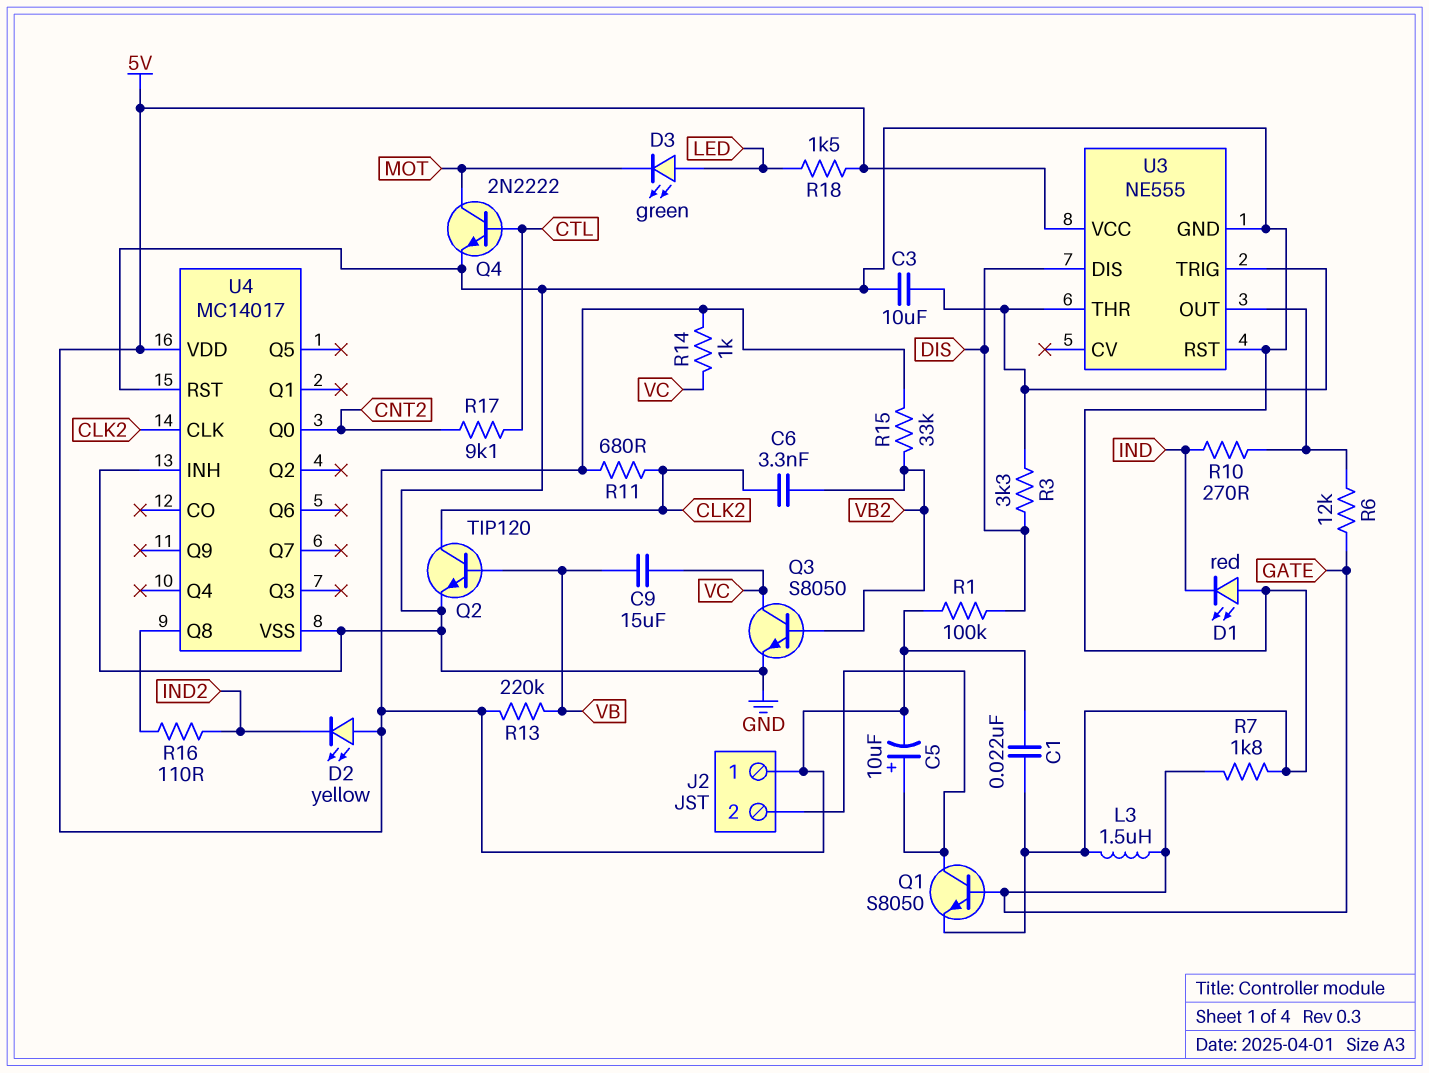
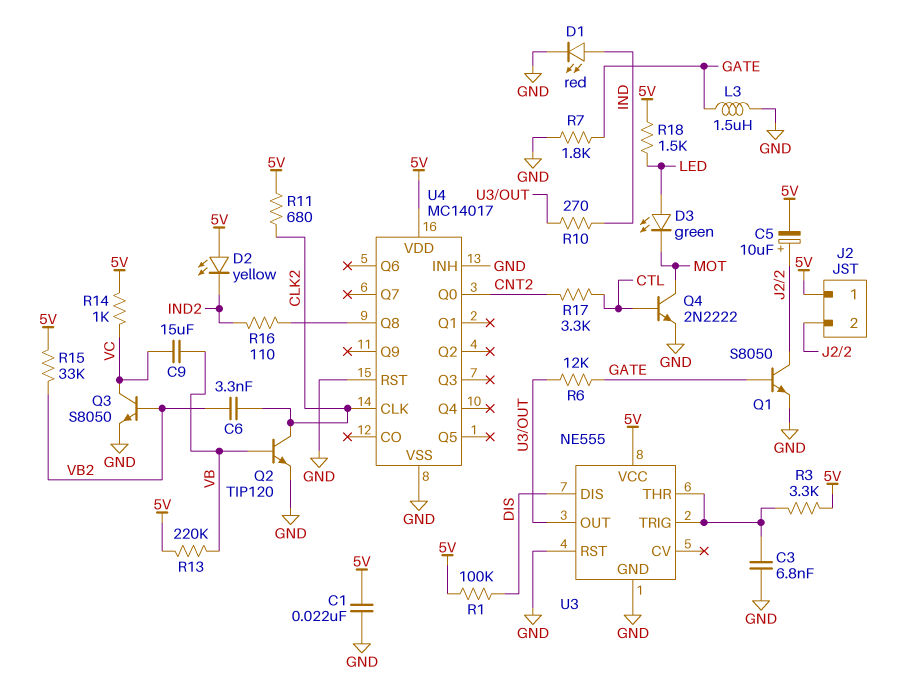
C3: 10uF (GND, U3/THR) -> 6.8nF (GND, U3/THR)
D1: LED red (A GND, K IND) -> LED red (A IND, K GND)
R3: 3.3k (DIS, U3/THR) -> 3.3k (5V, U3/THR)
R17: 9.1k (CNT2, CTL) -> 3.3k (CNT2, CTL)

